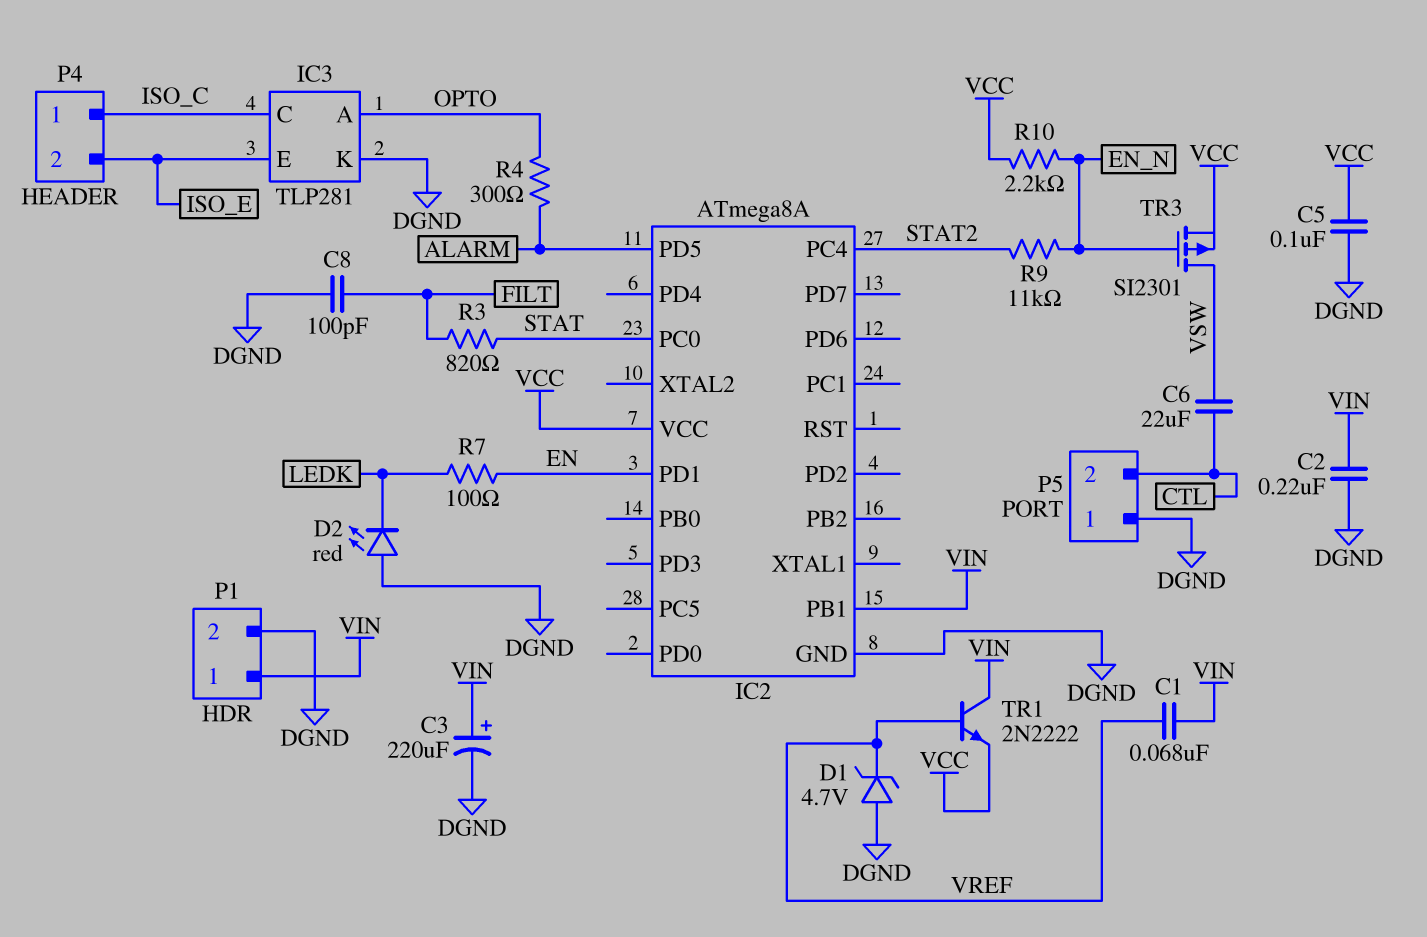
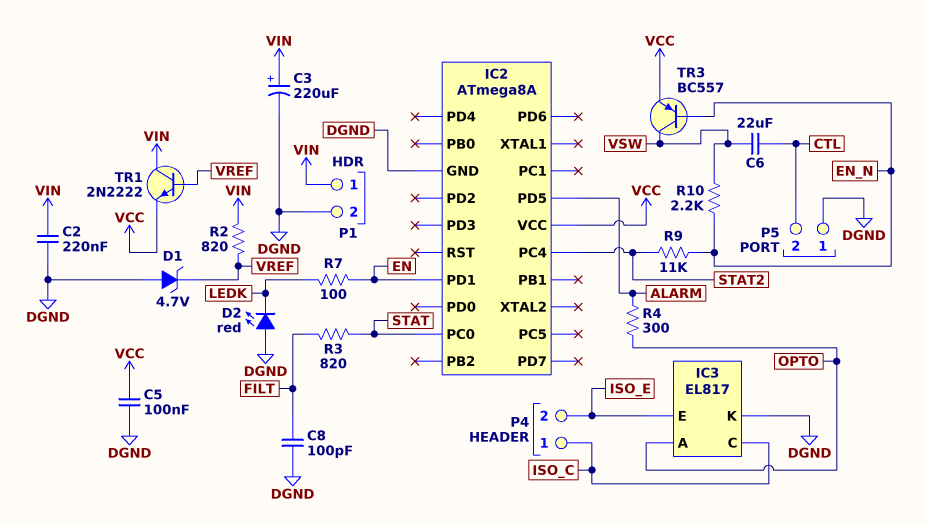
C1: 68nF (VIN, VREF) -> none
IC2 pin PB1: VIN -> none
IC3: TLP281 -> EL817
R2: none -> 820 (VIN, VREF)
R10: 2.2k (EN_N, VCC) -> 2.2k (EN_N, VSW)
TR3: PMOS SI2301 (G EN_N, D VSW, S VCC) -> PNP BC557 (B EN_N, C VSW, E VCC)

